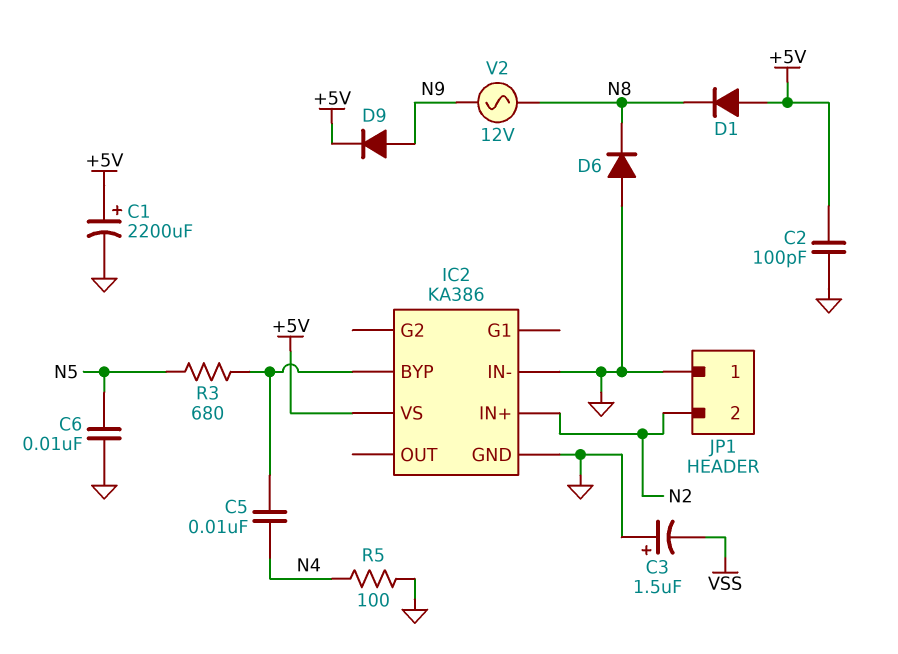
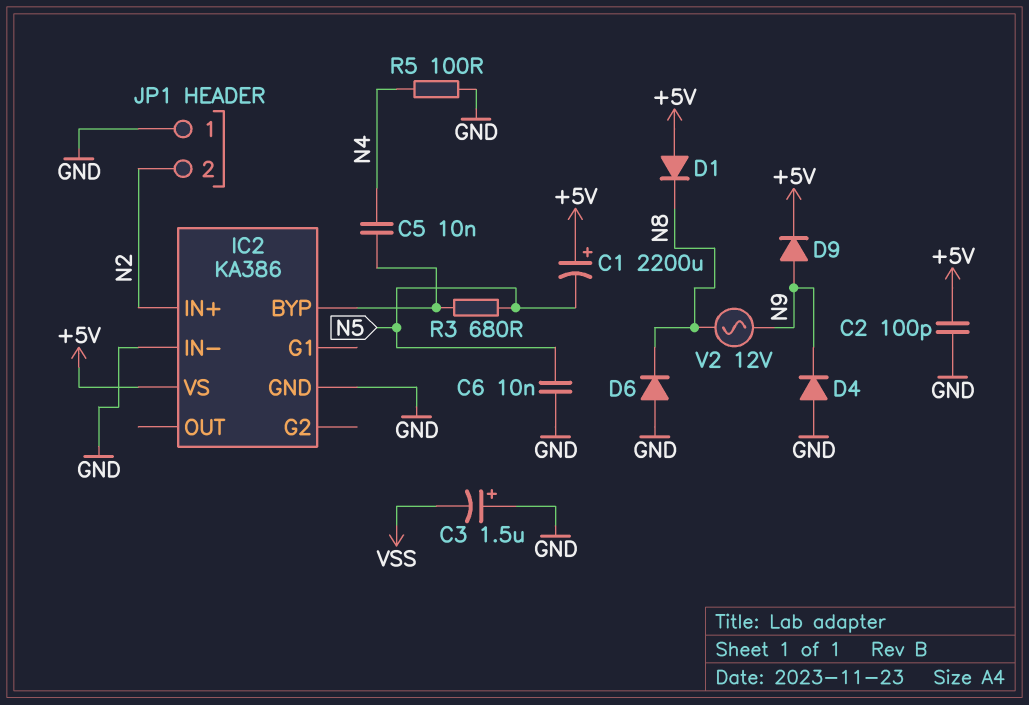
C1: 2200uF (plus +5V, minus GND) -> 2200uF (plus +5V, minus N5)
D4: none -> diode (A GND, K N9)

